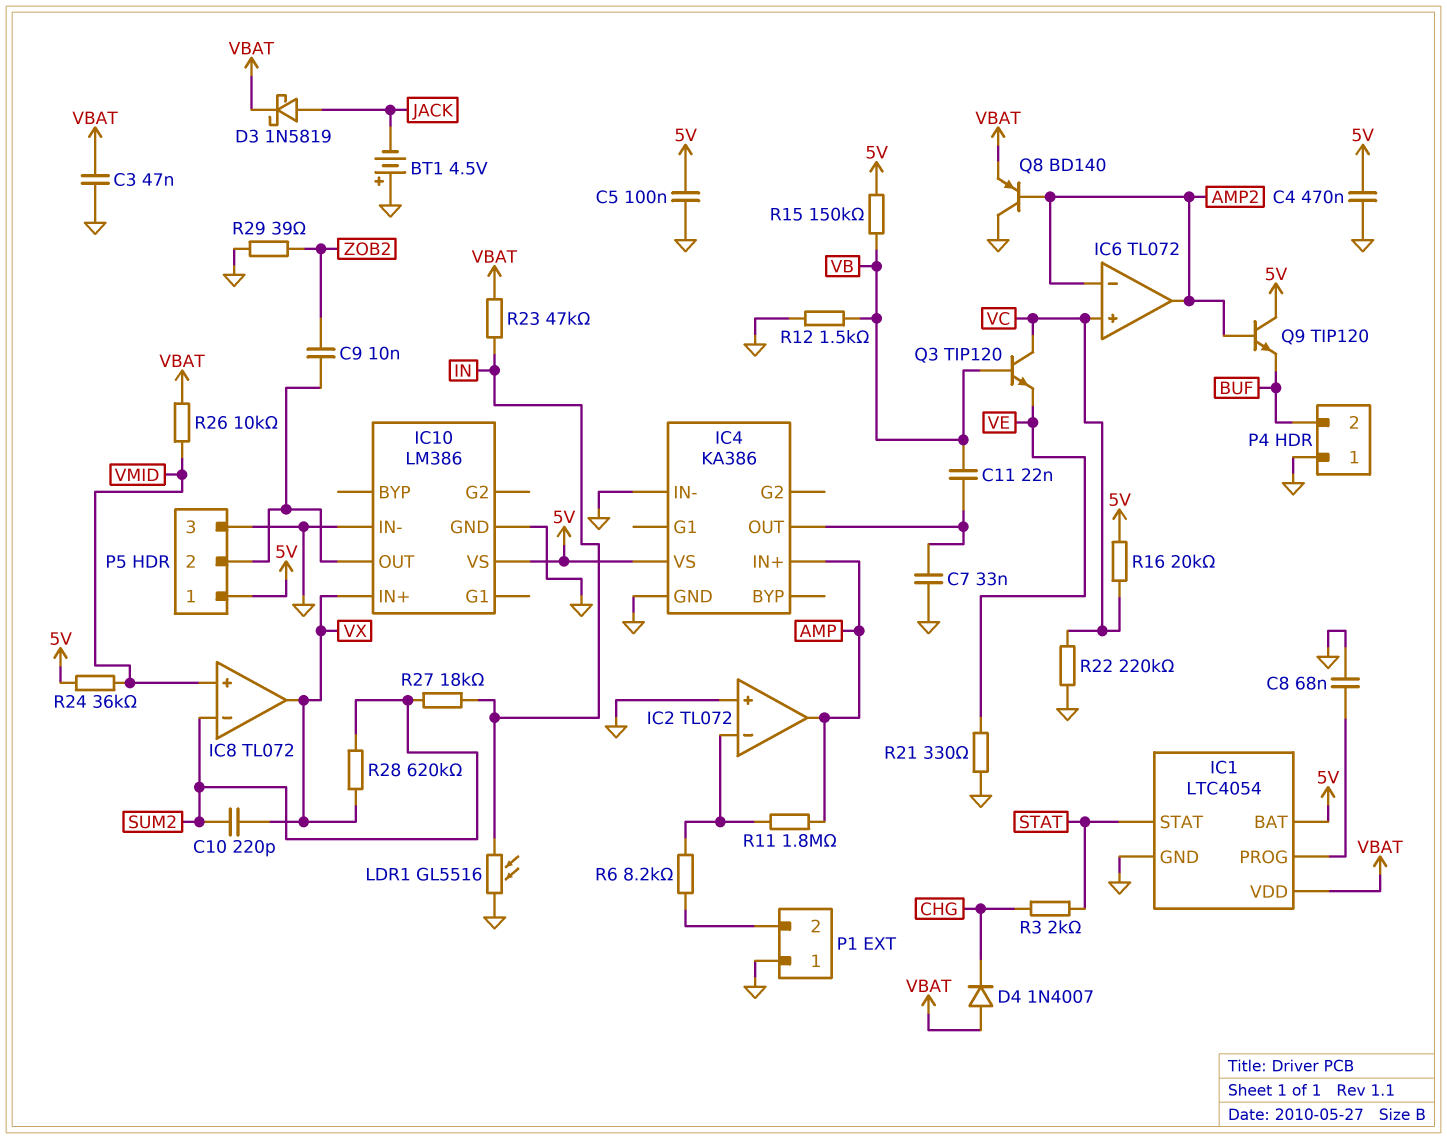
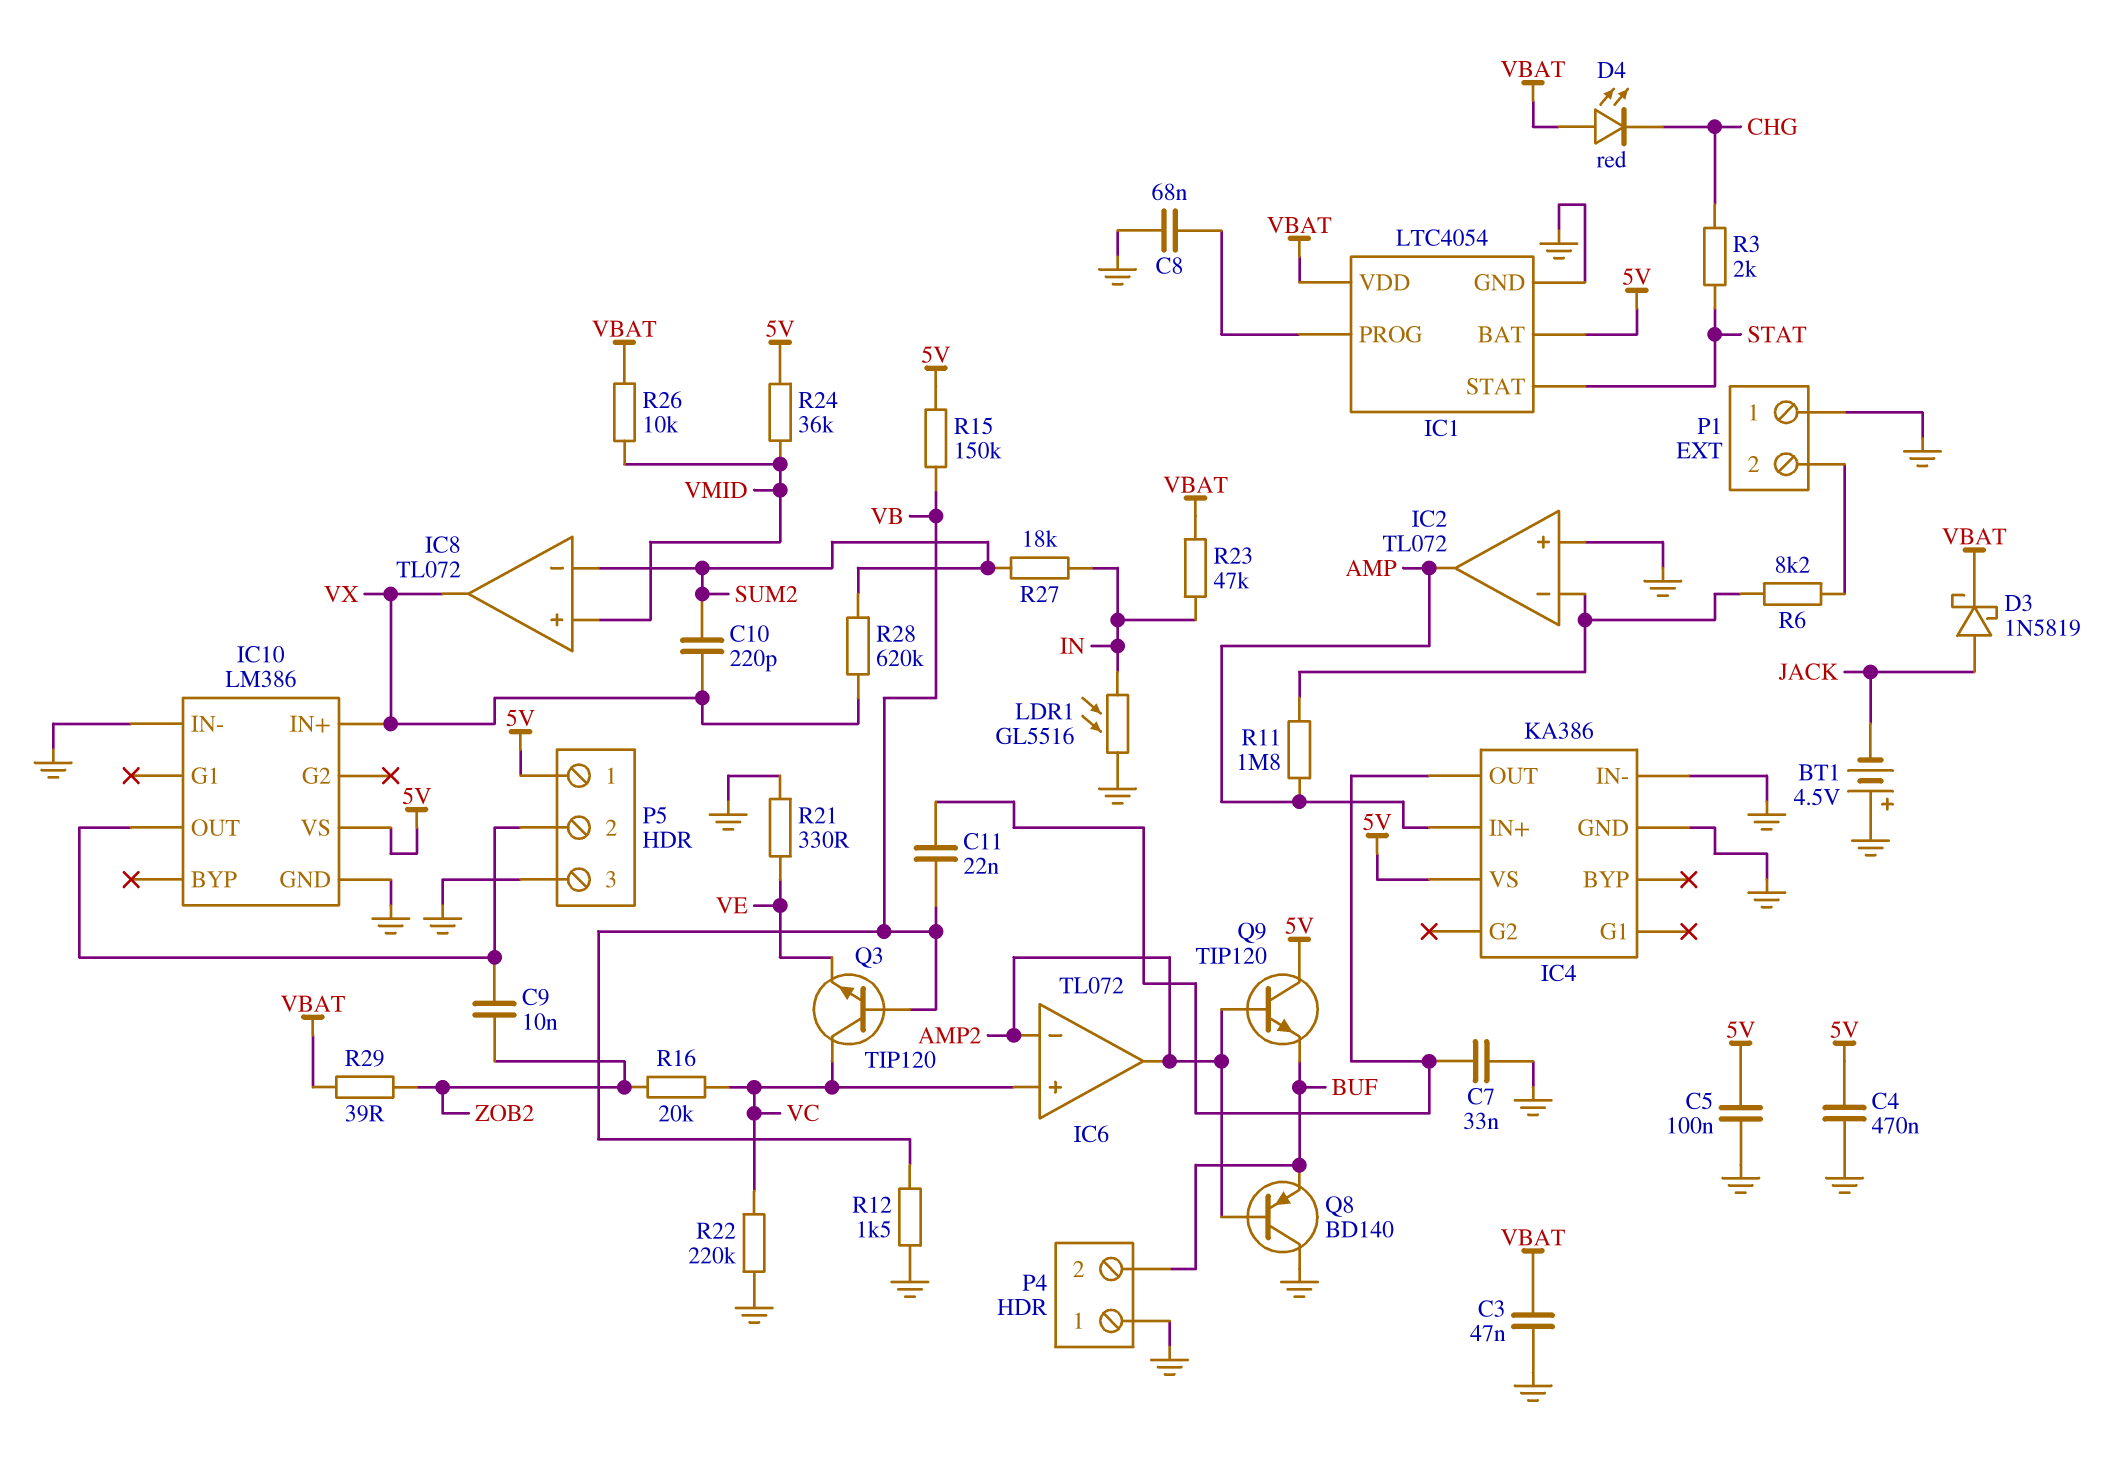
D4: diode 1N4007 (A VBAT, K CHG) -> LED red (A VBAT, K CHG)
Q8: PNP BD140 (B AMP2, C GND, E VBAT) -> PNP BD140 (B AMP2, C GND, E BUF)
R16: 20k (5V, VC) -> 20k (VC, ZOB2)
R29: 39 (GND, ZOB2) -> 39 (VBAT, ZOB2)

